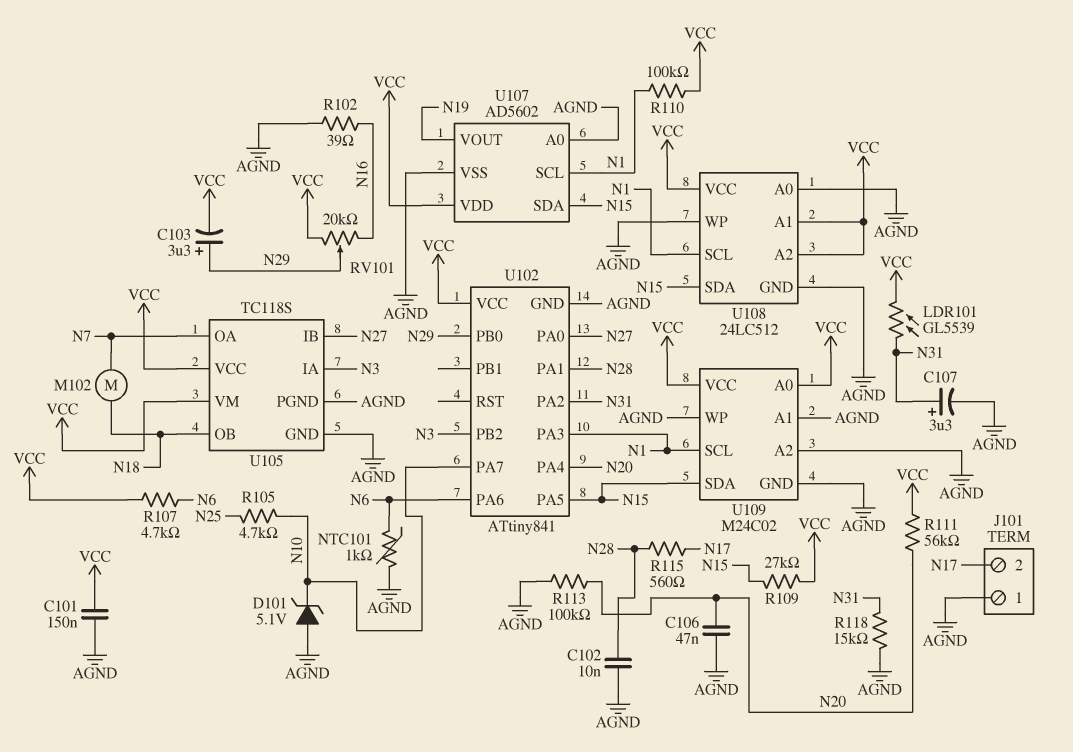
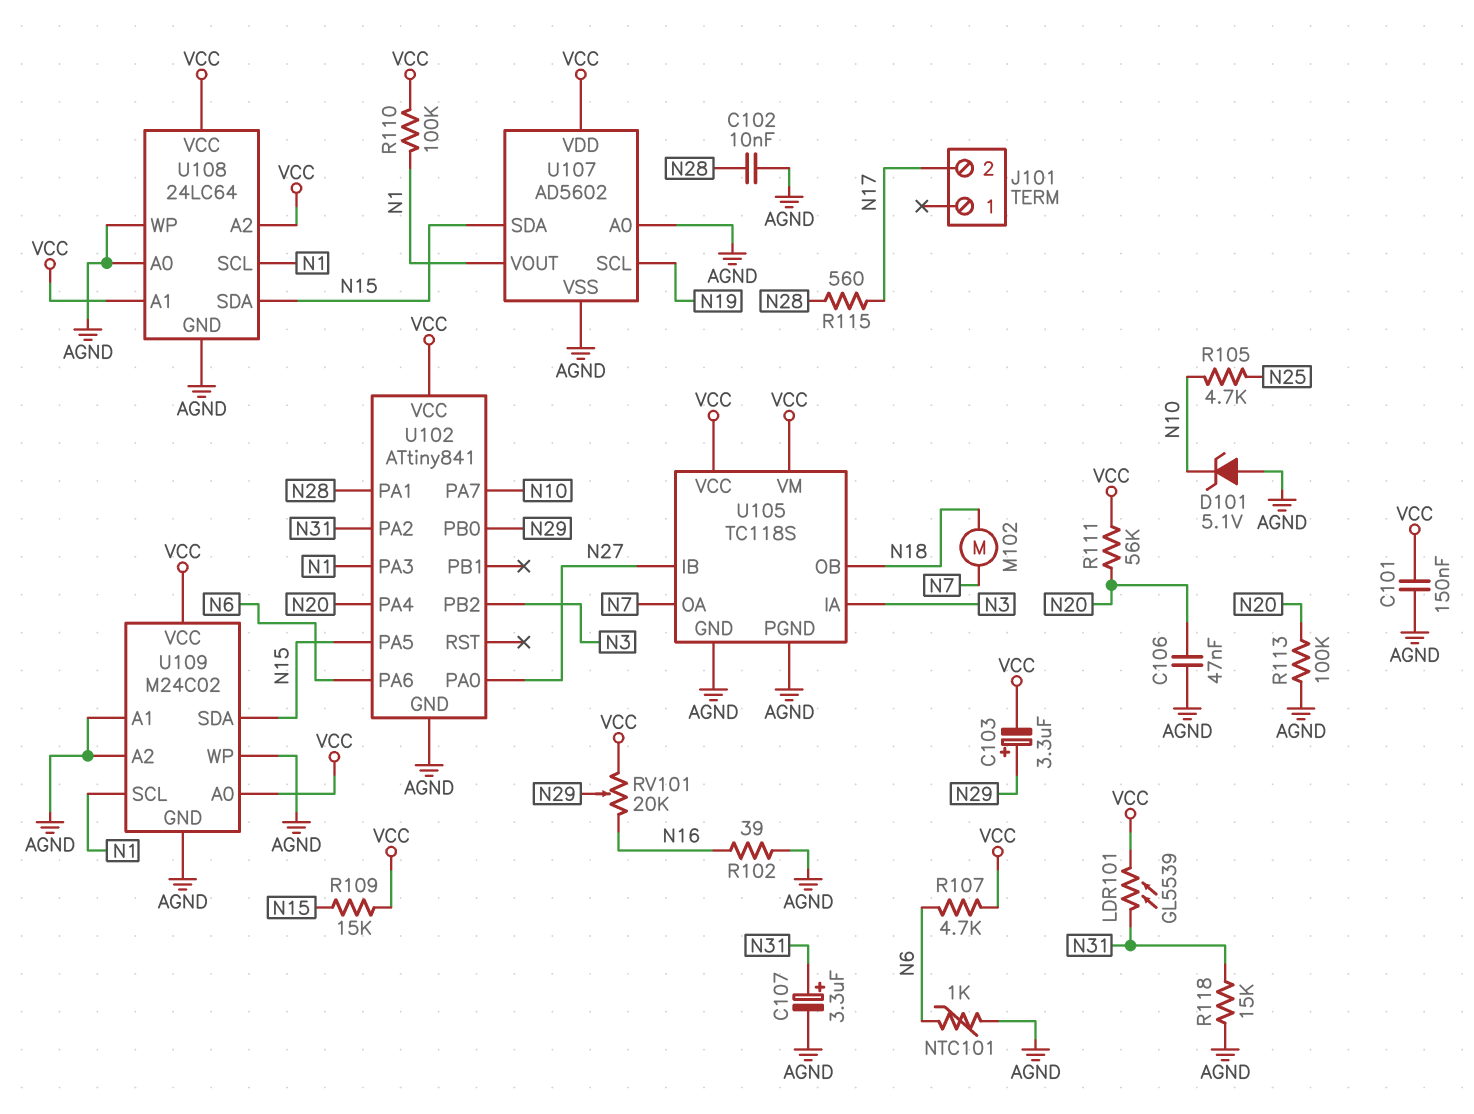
J101 pin 1: AGND -> none
R109: 27k (N15, VCC) -> 15k (N15, VCC)
U107 pin SCL: N1 -> N19
U107 pin VOUT: N19 -> N1
U108: 24LC512 -> 24LC64

